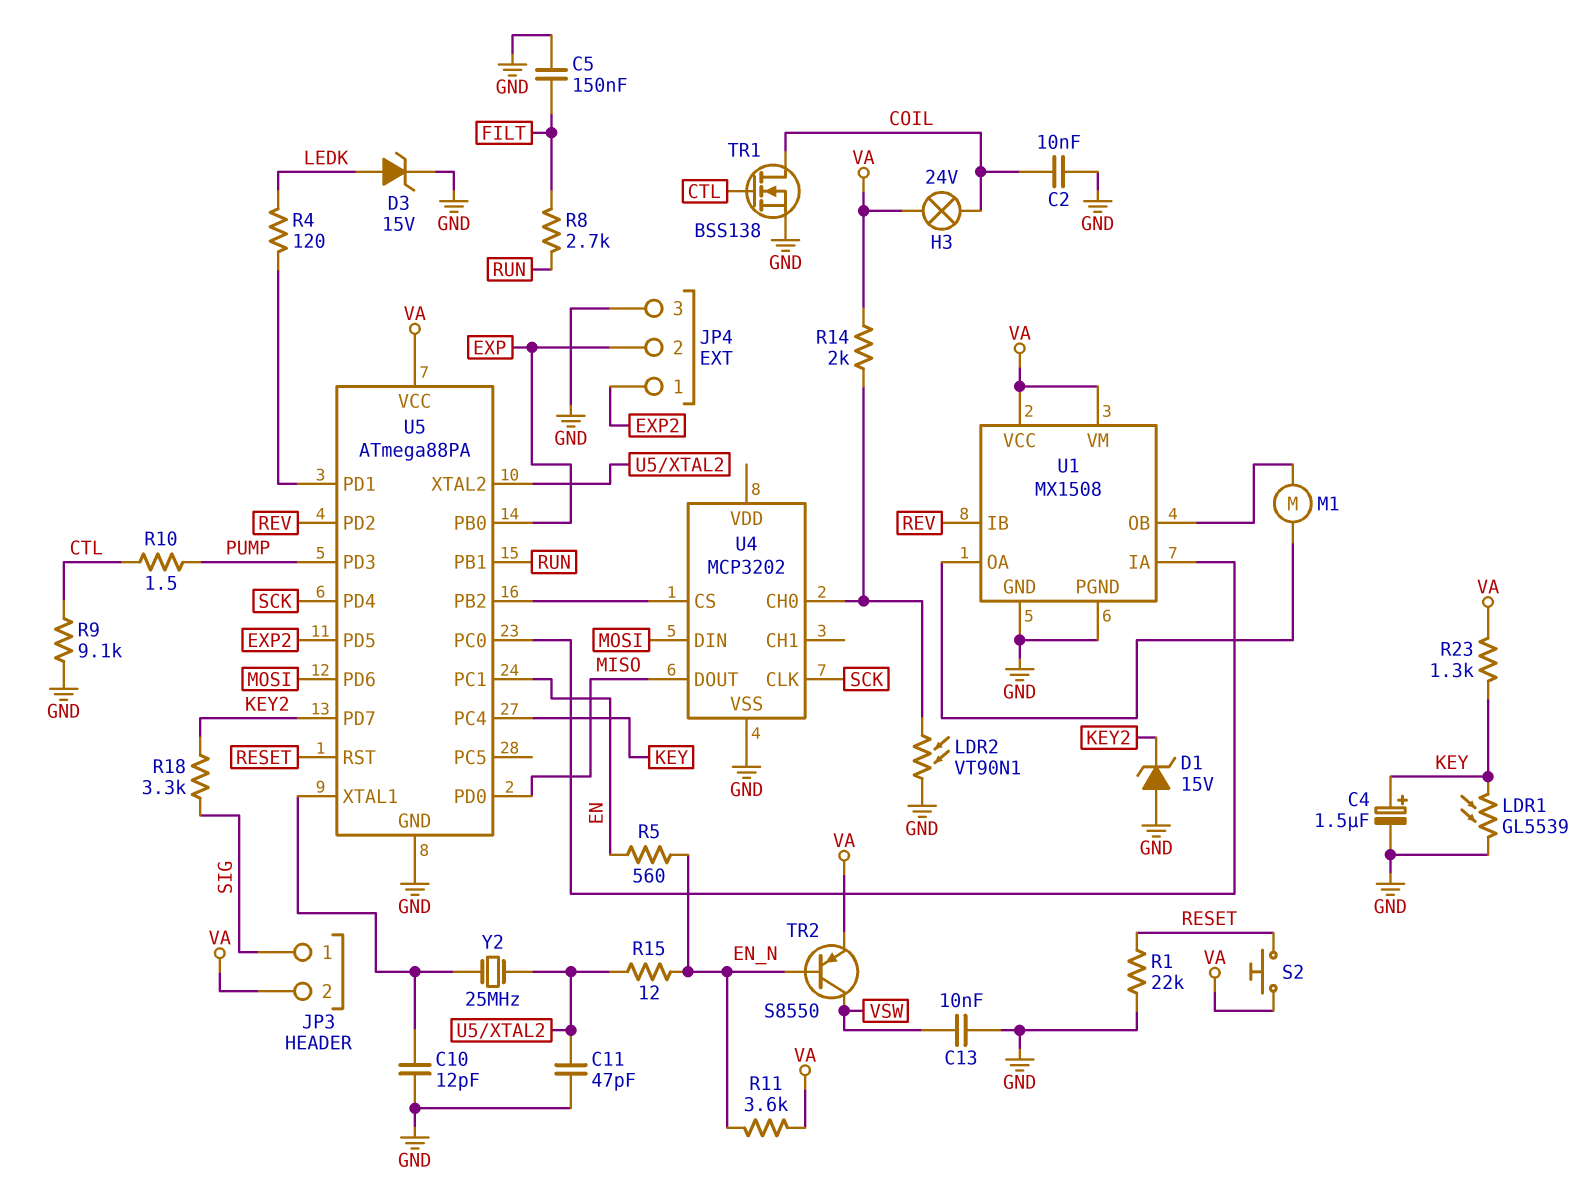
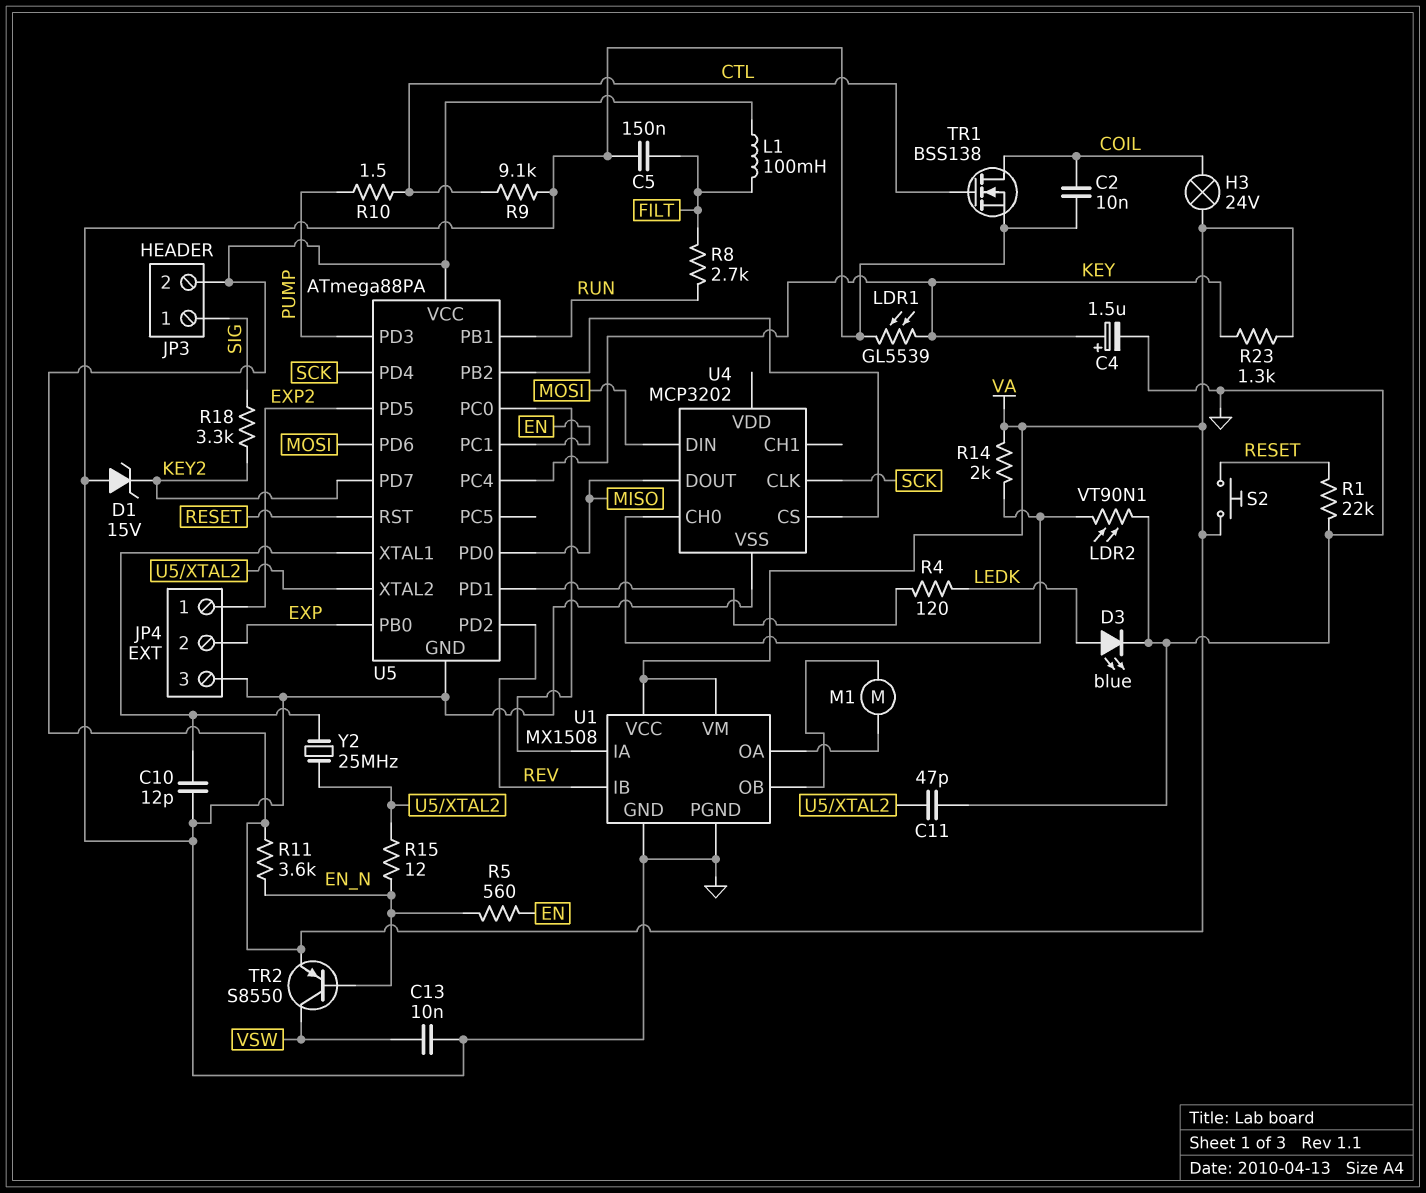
D3: zener 15V (A LEDK, K GND) -> LED blue (A LEDK, K GND)
L1: none -> 100mH (FILT, VA)

